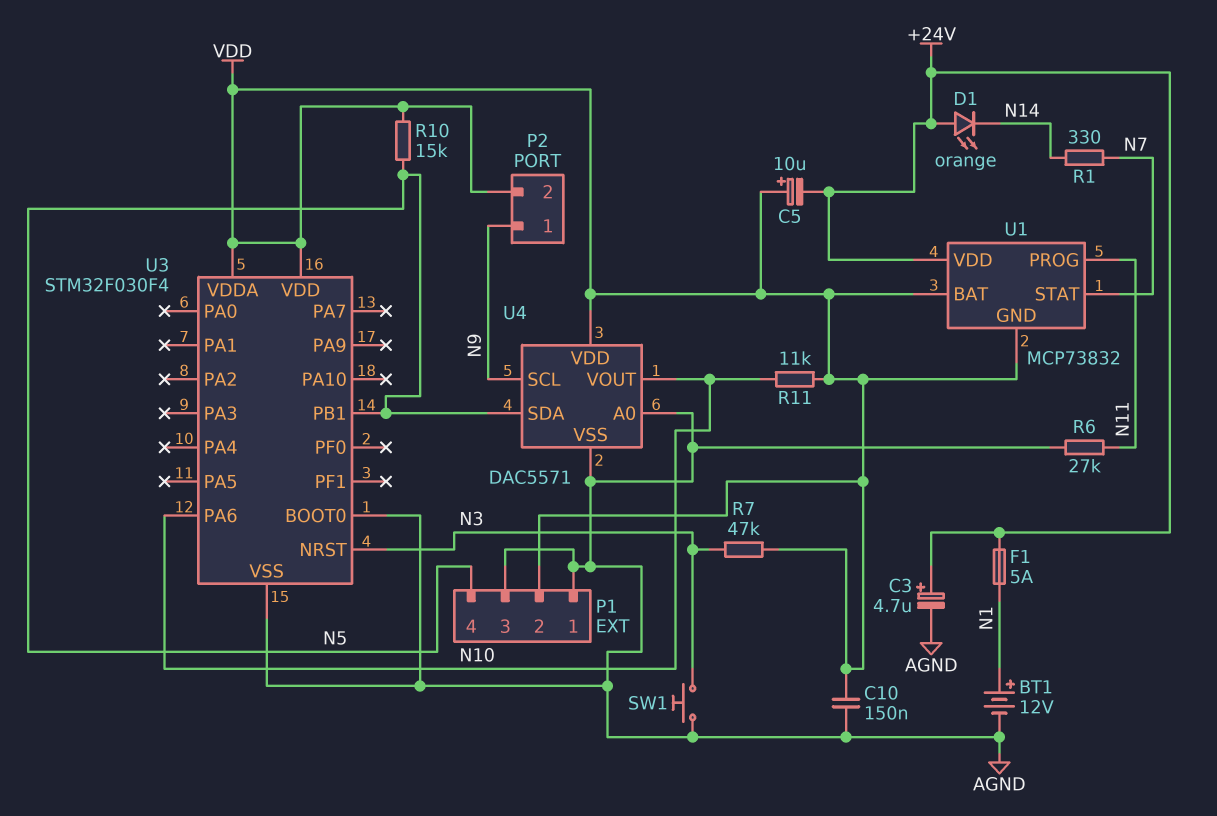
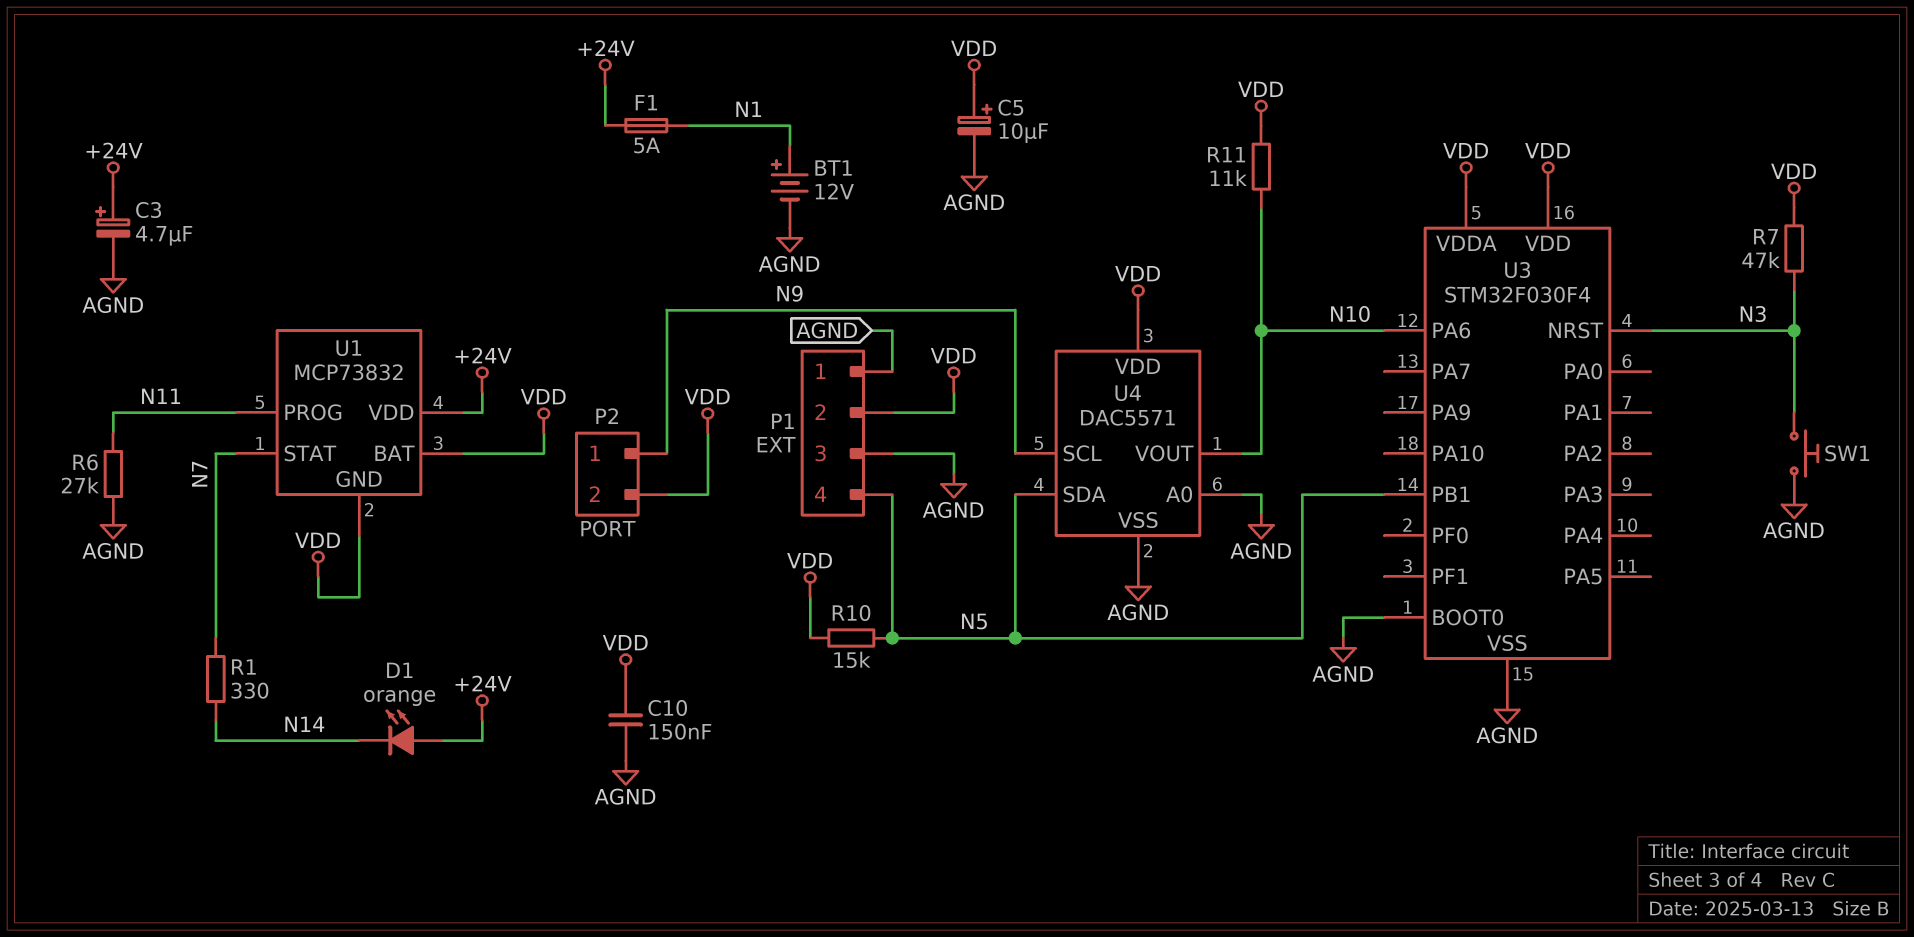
C5: 10uF (plus VDD, minus +24V) -> 10uF (plus VDD, minus AGND)

